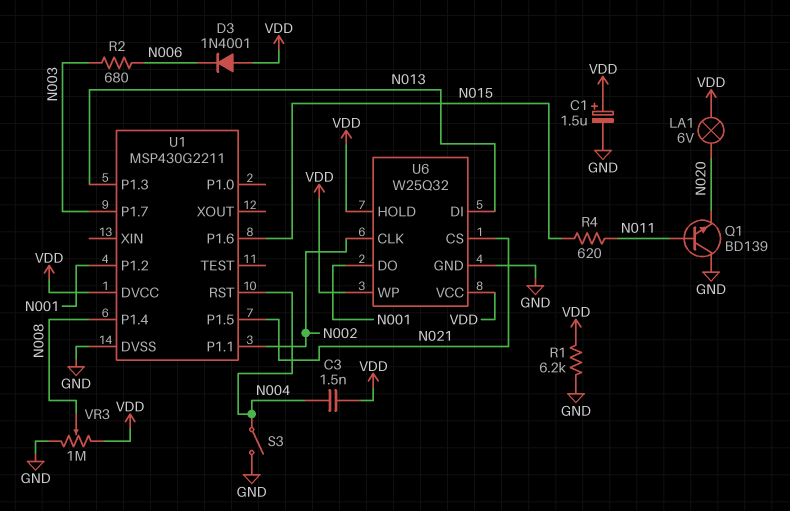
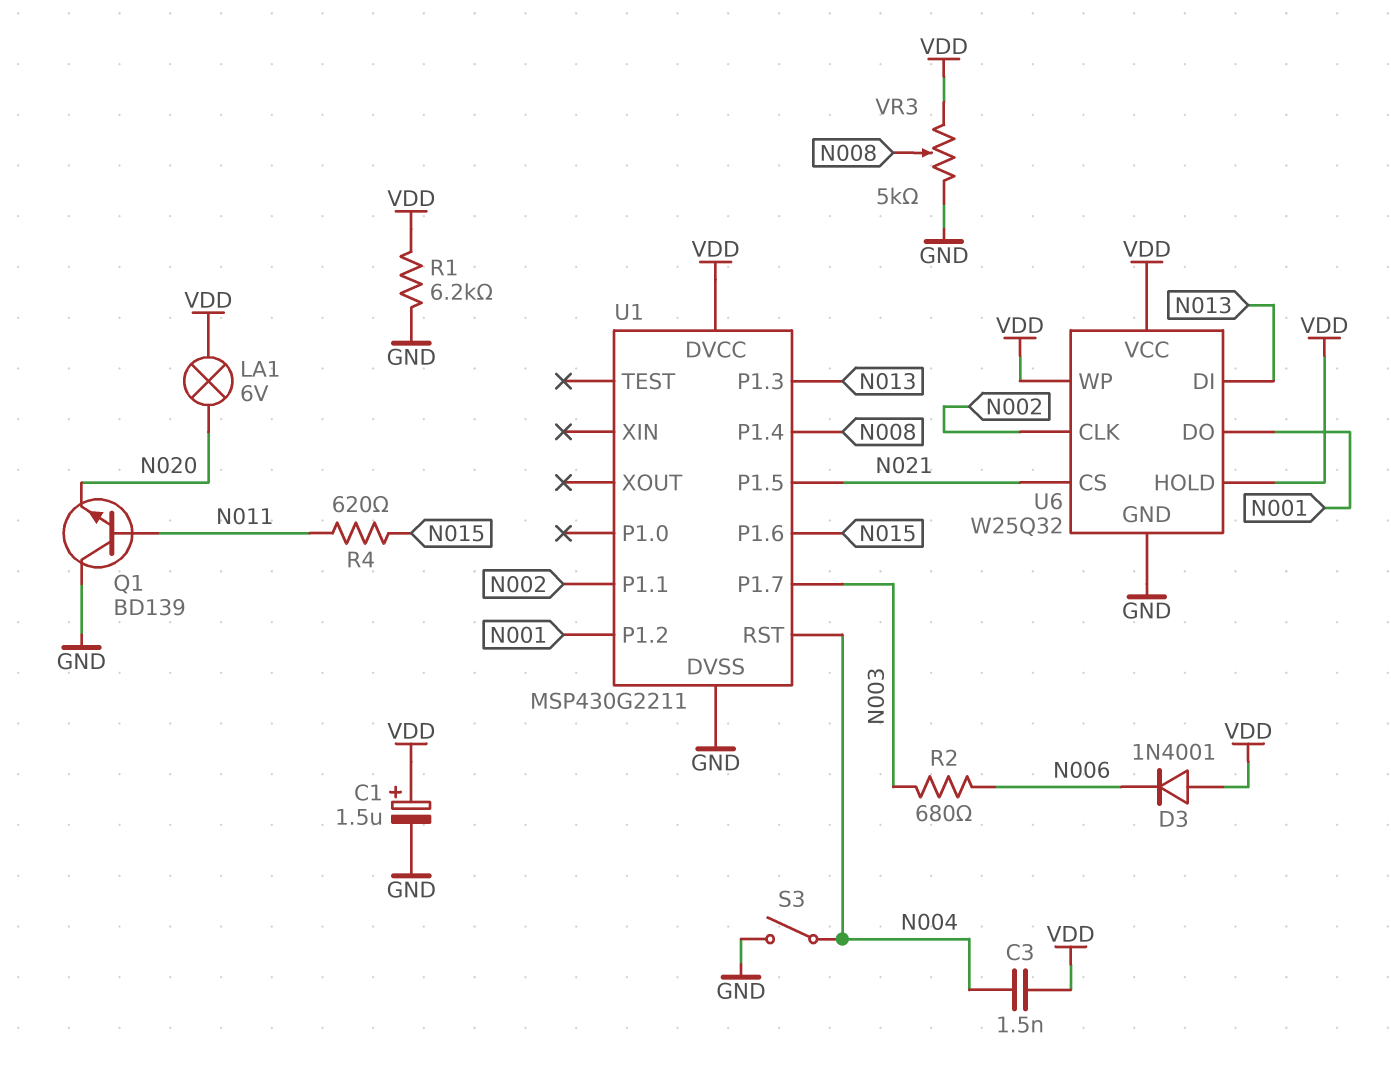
VR3: 1M (GND, VDD, wiper N008) -> 5k (GND, VDD, wiper N008)

